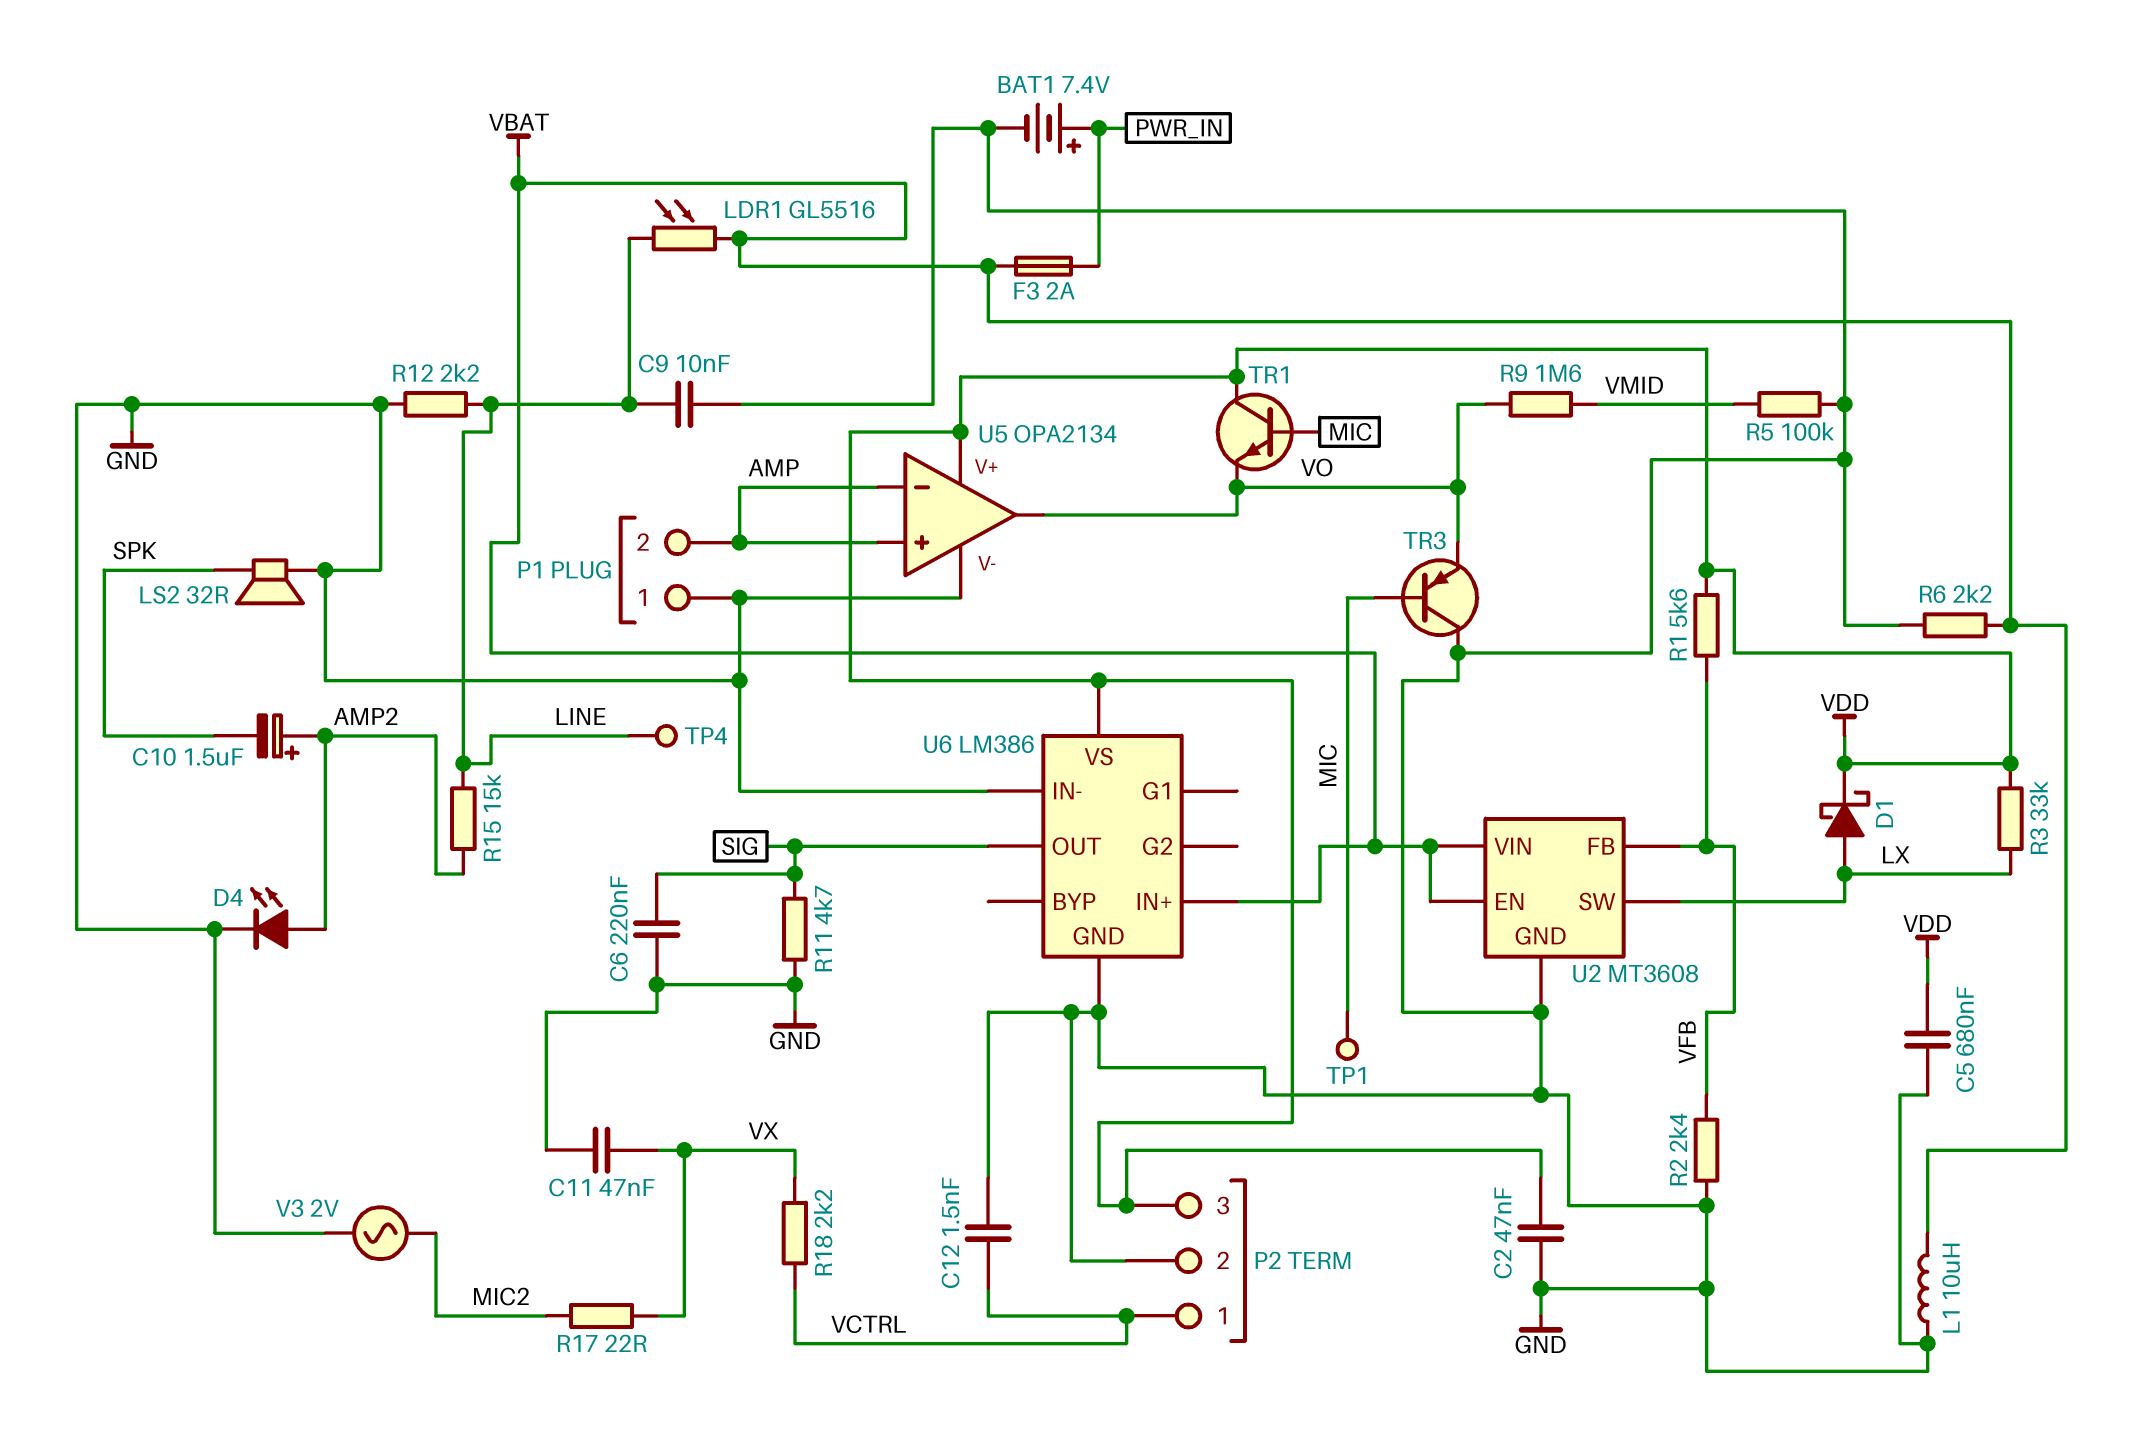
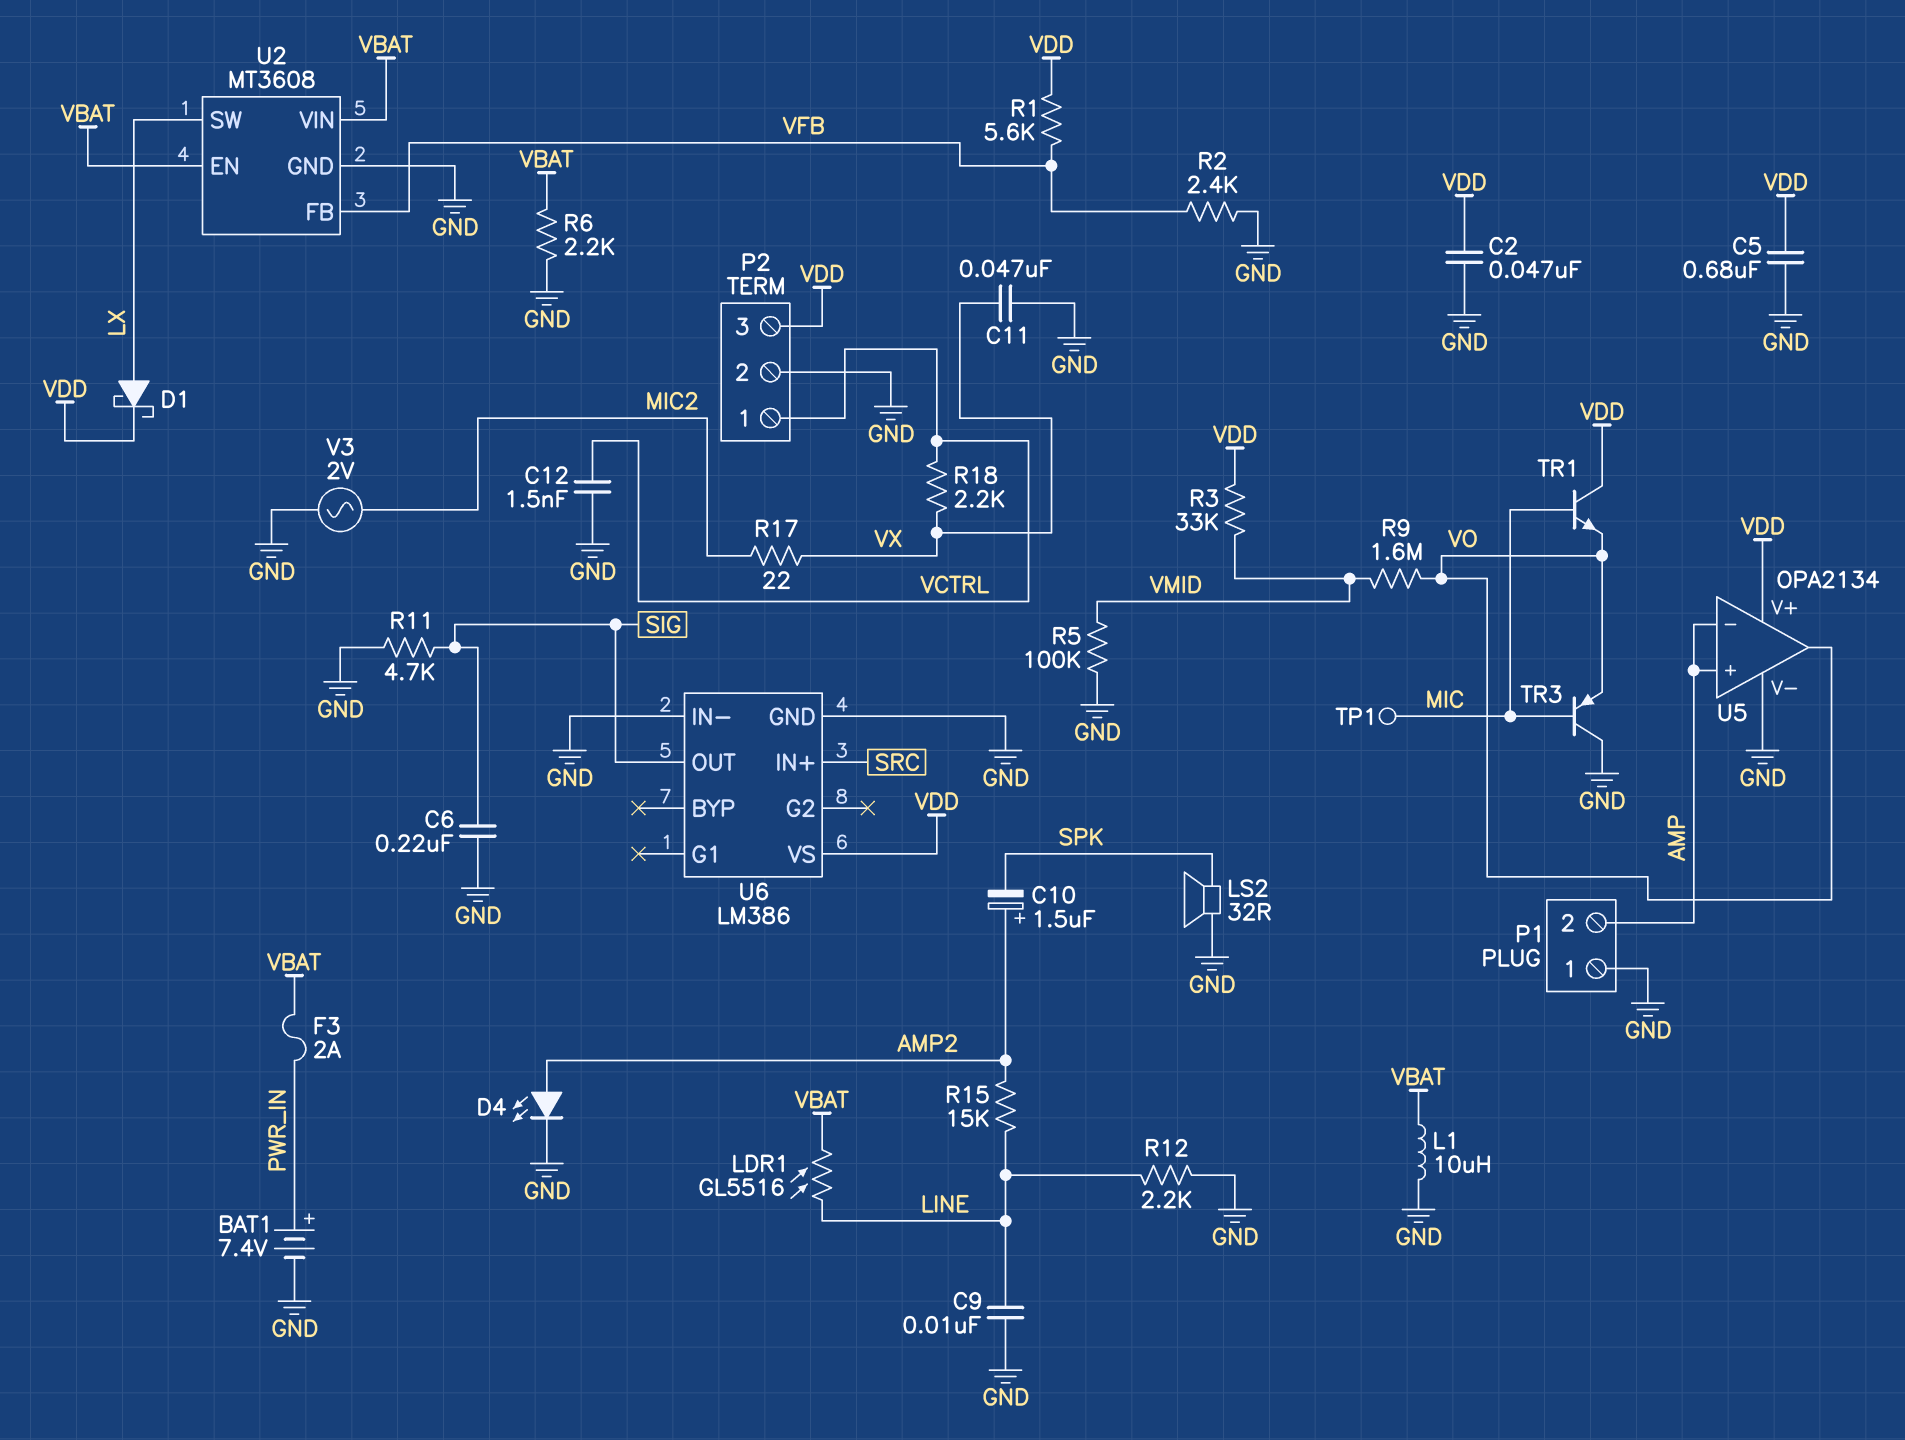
R3: 33k (LX, VDD) -> 33k (VDD, VMID)
TP4: test point (LINE) -> none
U6 pin IN+: VBAT -> SRC

